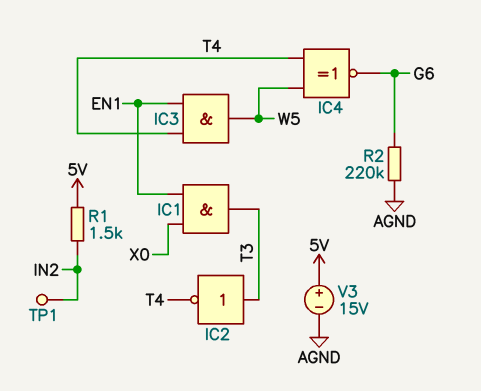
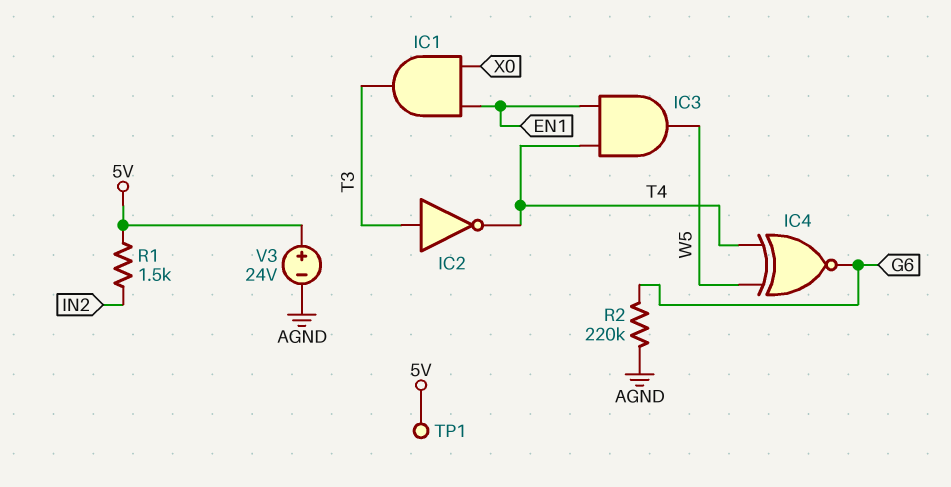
TP1: test point (IN2) -> test point (5V)
V3: 15V (plus 5V, minus AGND) -> 24V (plus 5V, minus AGND)

